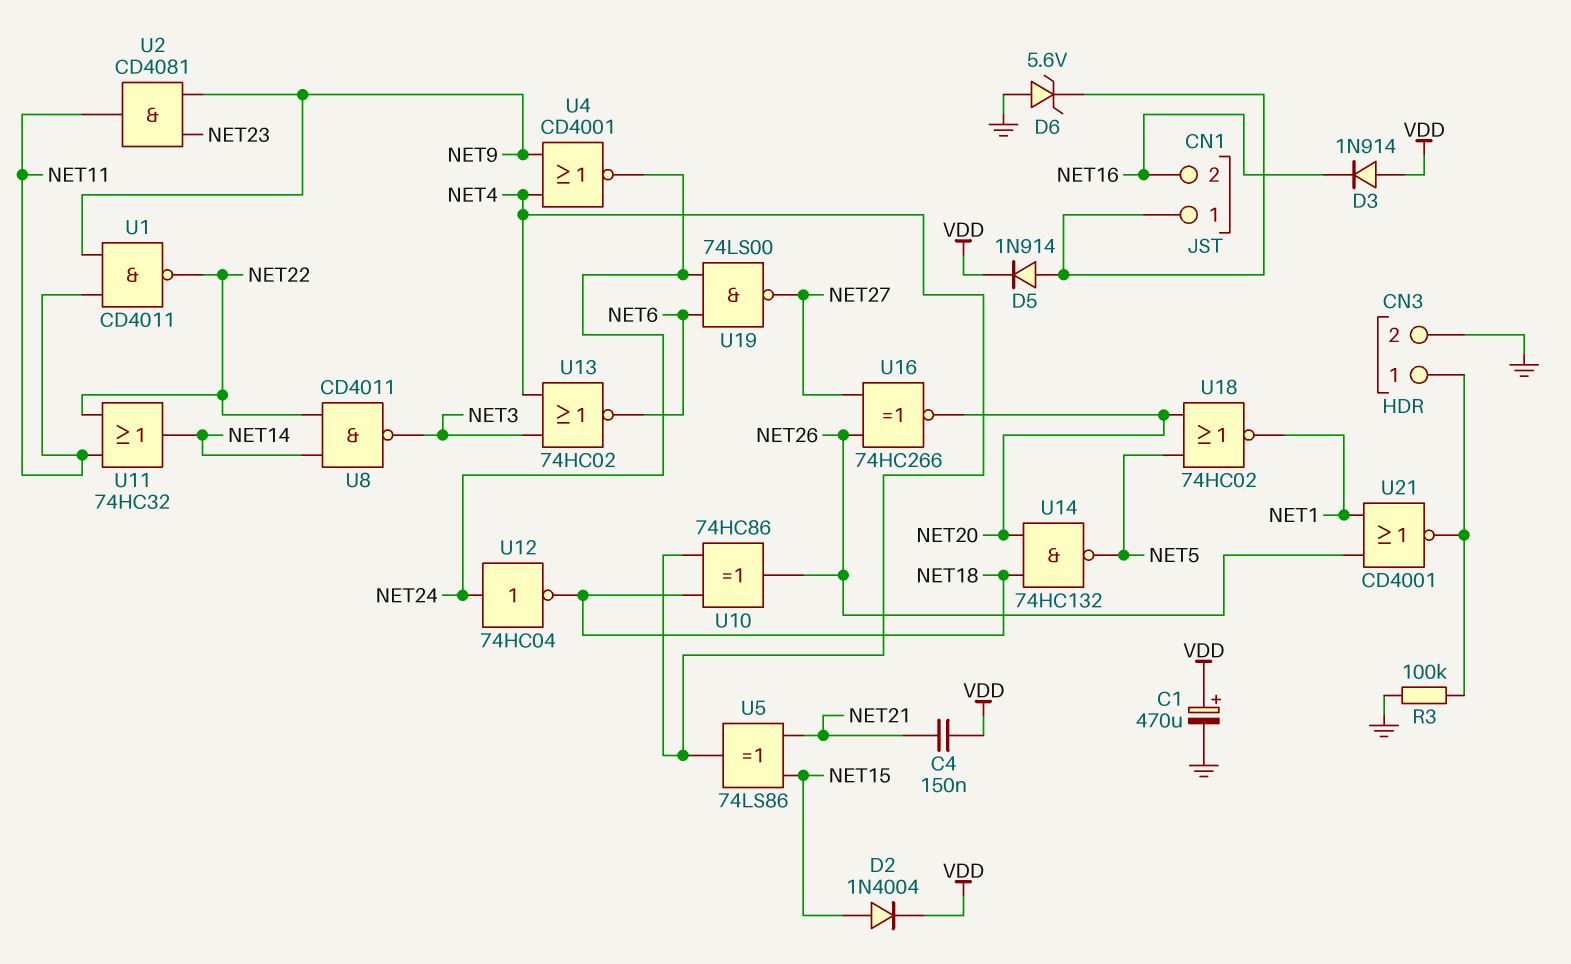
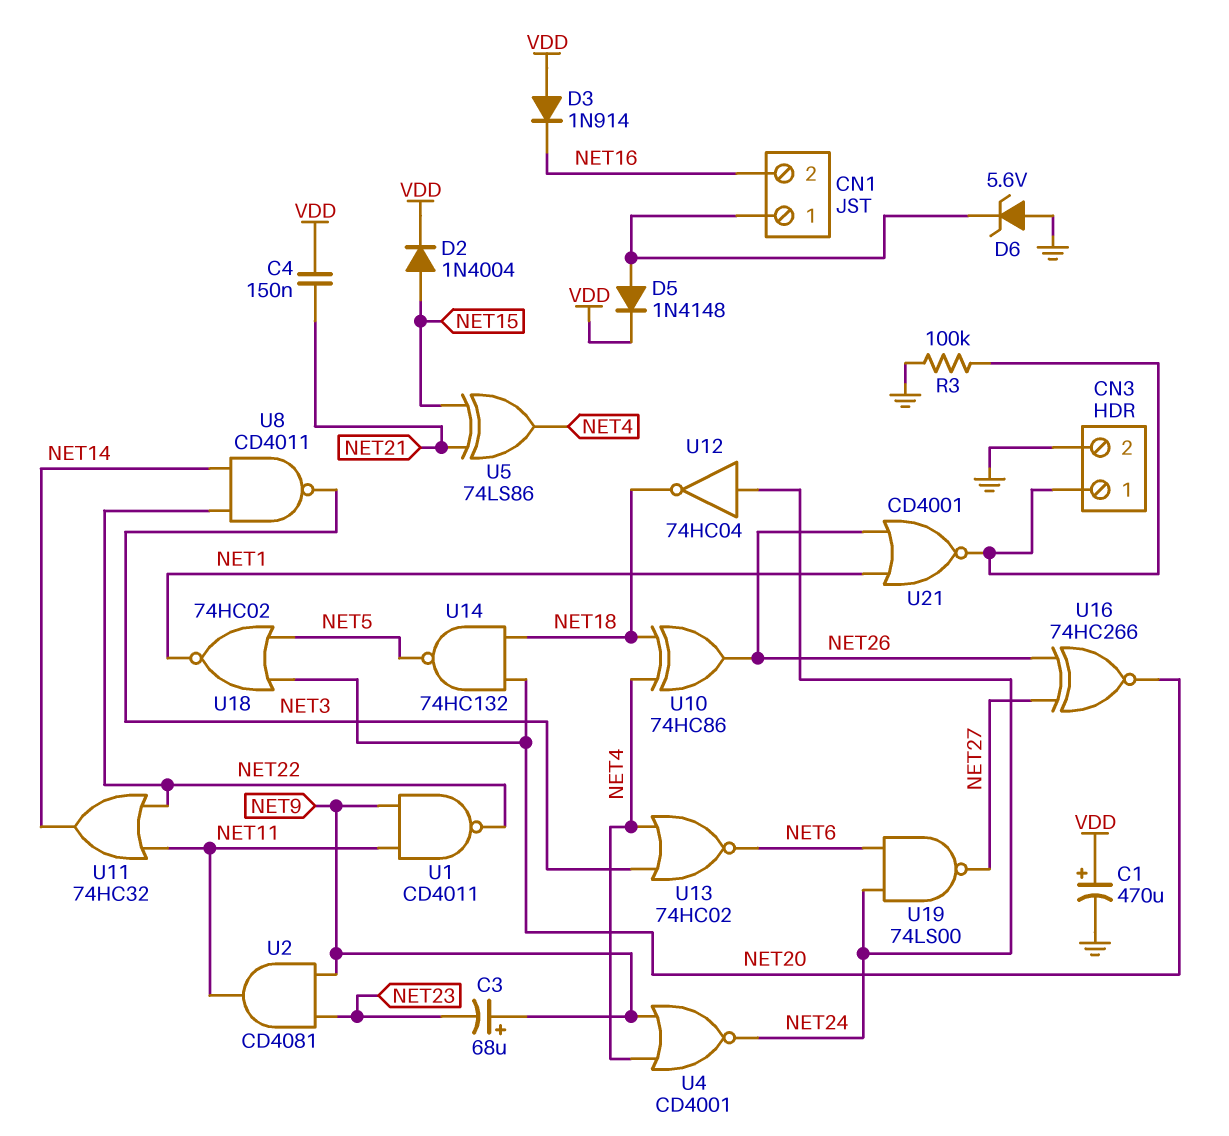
C3: none -> 68uF (plus NET9, minus NET23)
D5: diode 1N914 (A CN1/1, K VDD) -> diode 1N4148 (A CN1/1, K VDD)

